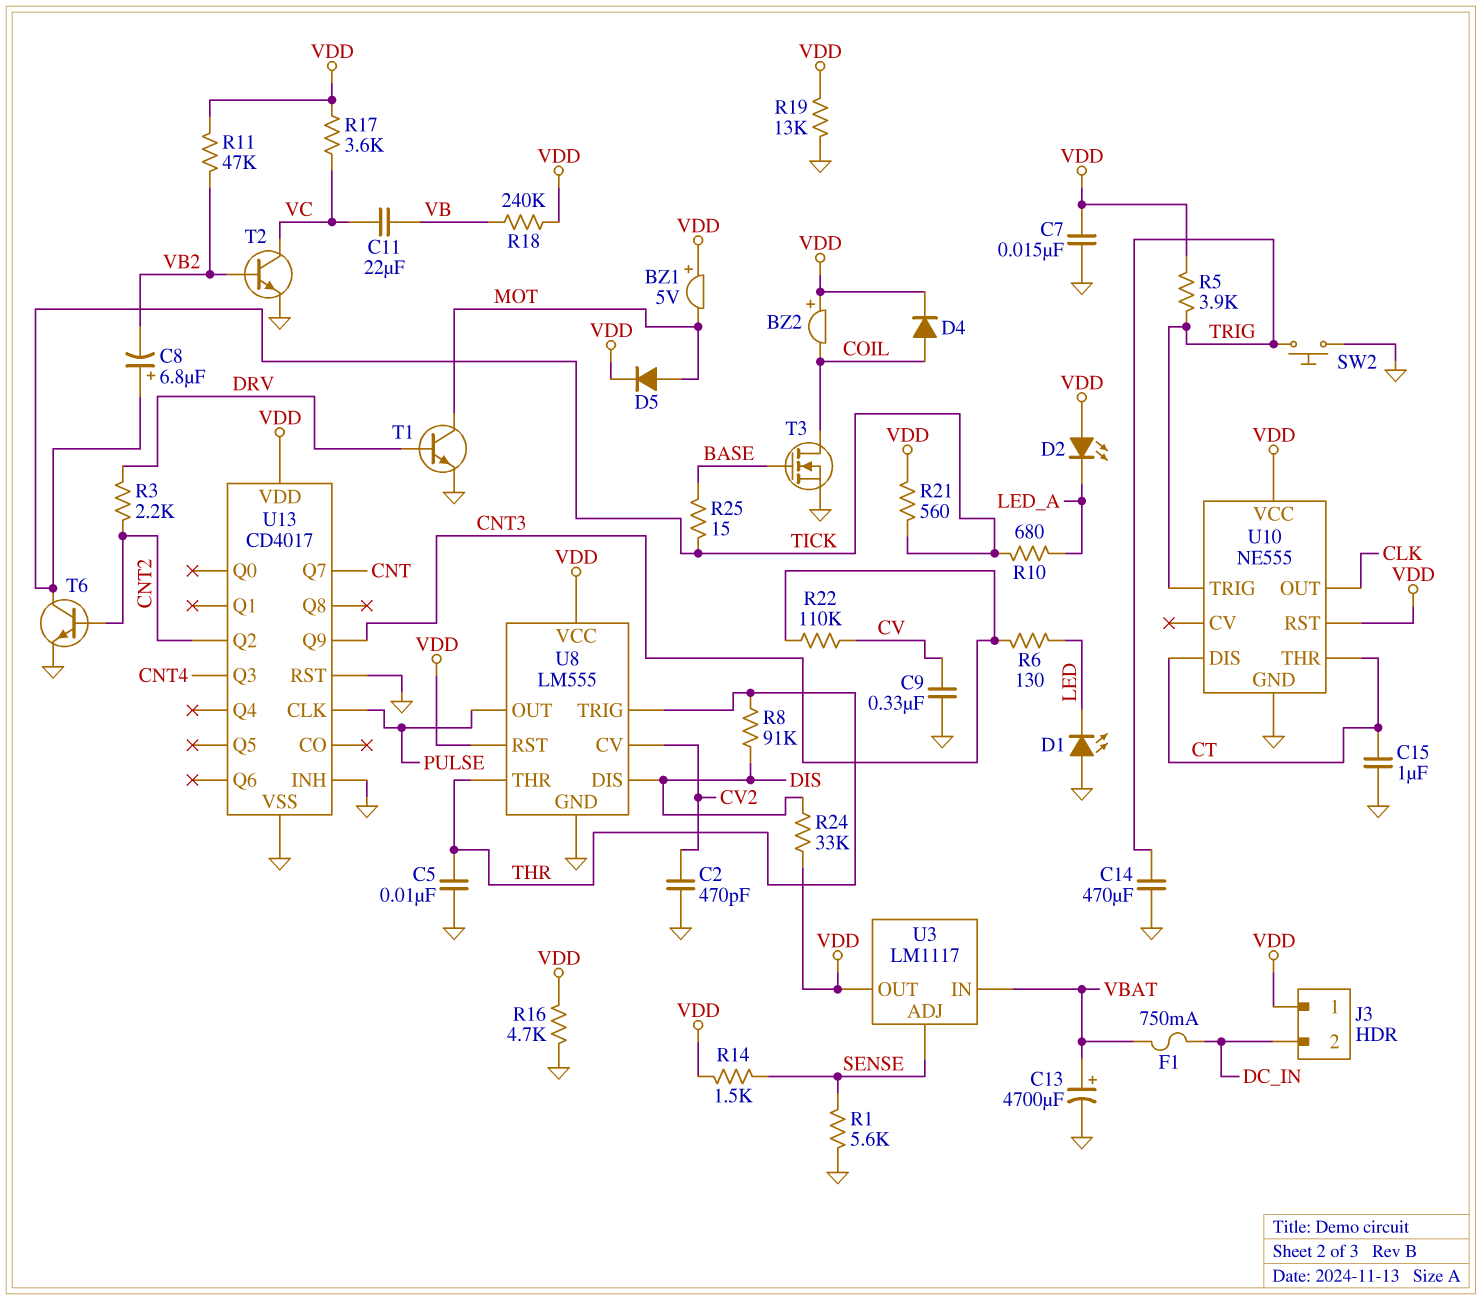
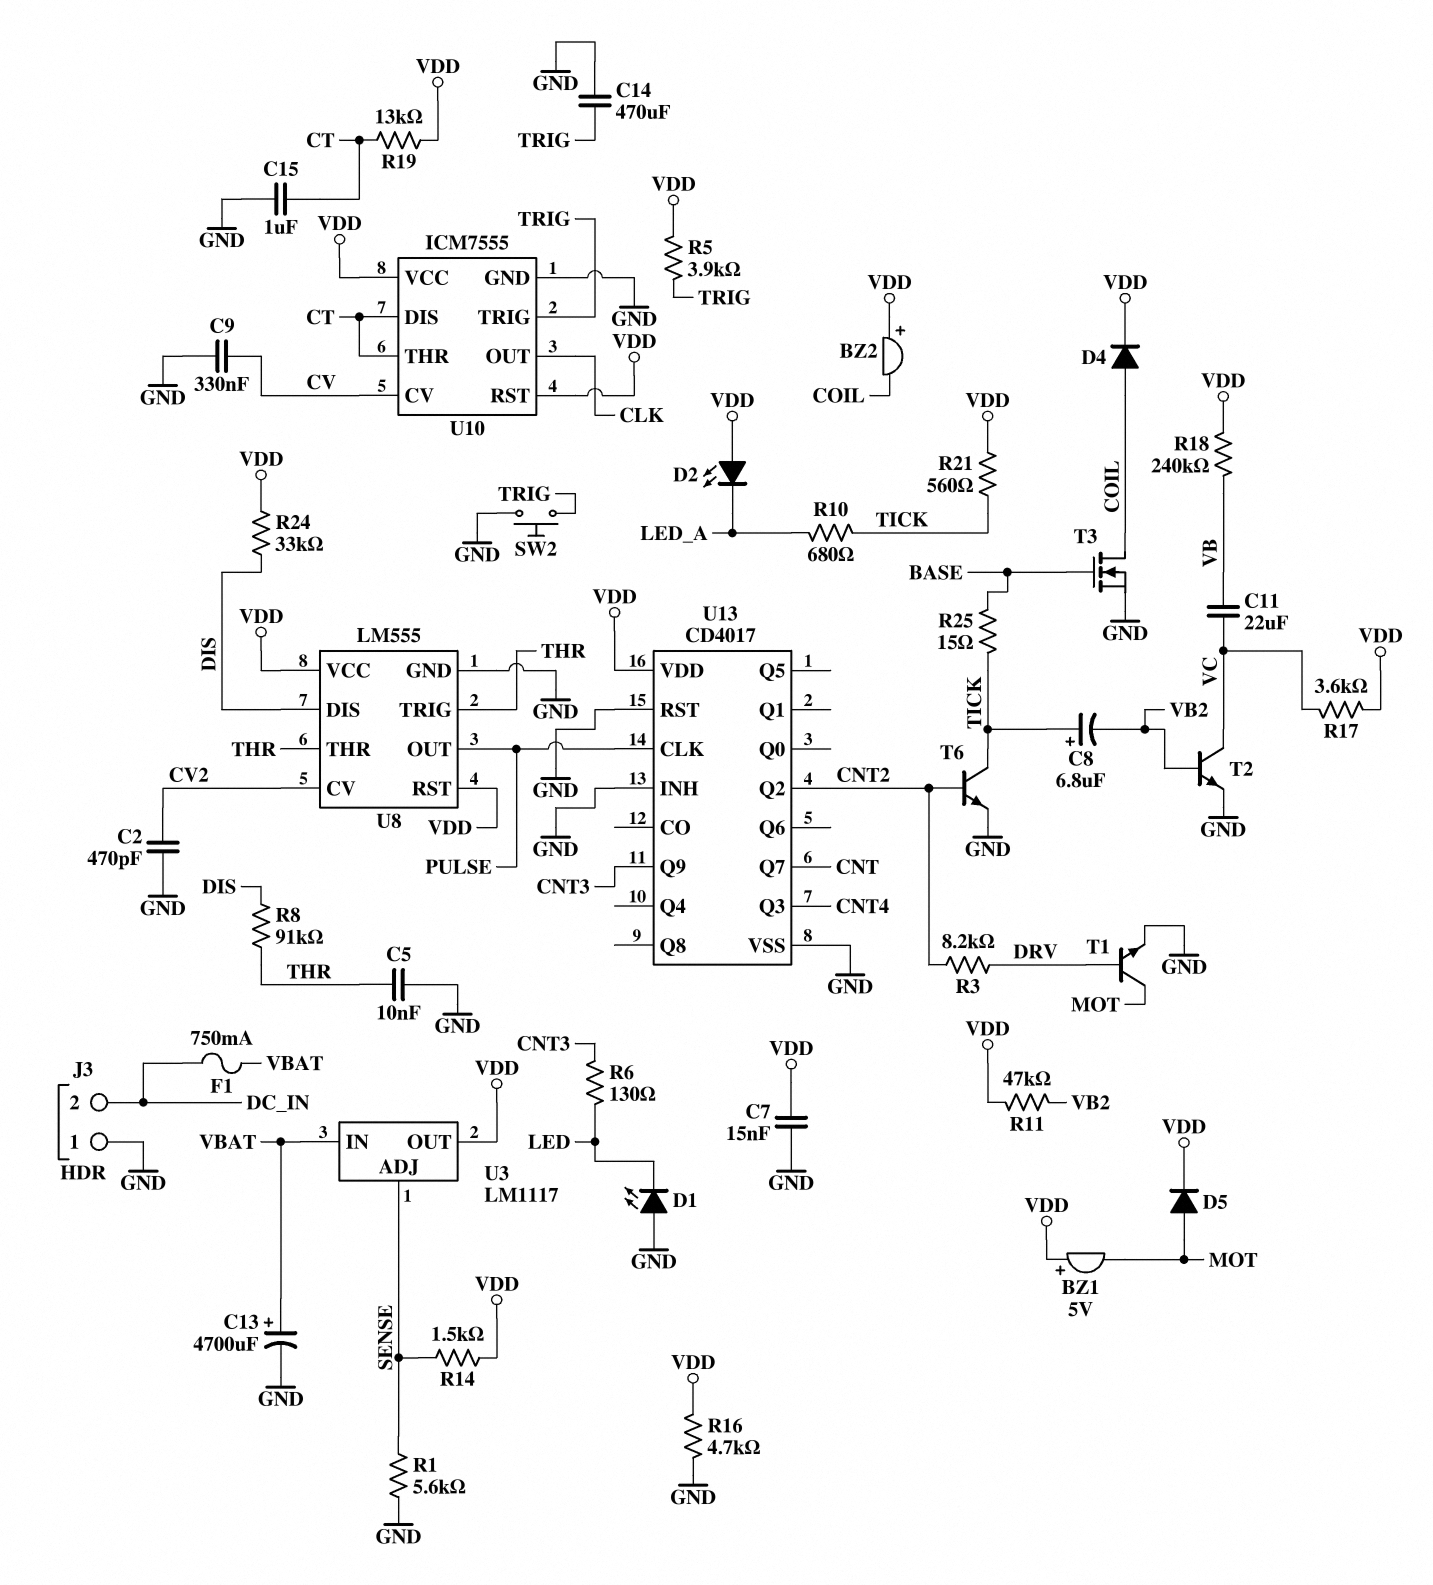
J3 pin 1: VDD -> GND
R3: 2.2k (CNT2, DRV) -> 8.2k (CNT2, DRV)
R19: 13k (GND, VDD) -> 13k (CT, VDD)
R22: 110k (CNT3, CV) -> none
U10: NE555 -> ICM7555
U10 pin CV: none -> CV

